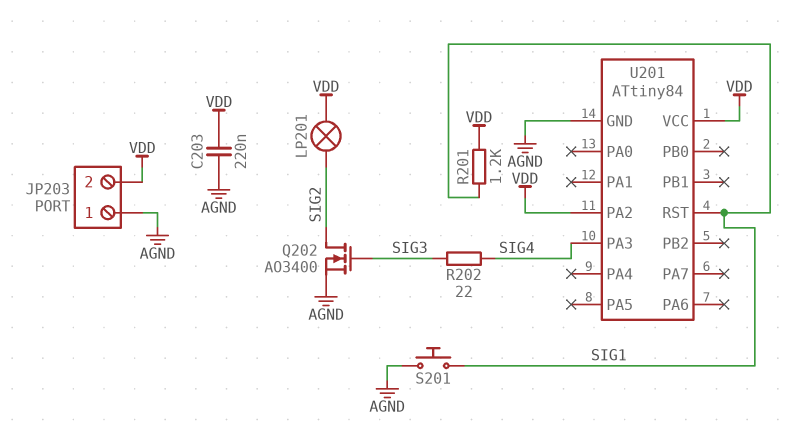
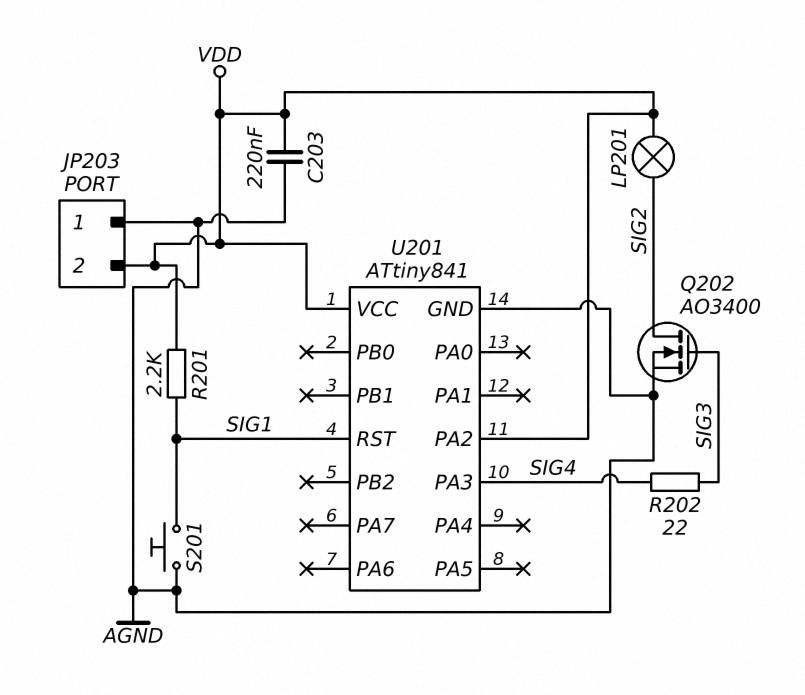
R201: 1.2k (SIG1, VDD) -> 2.2k (SIG1, VDD)
U201: ATtiny84 -> ATtiny841

